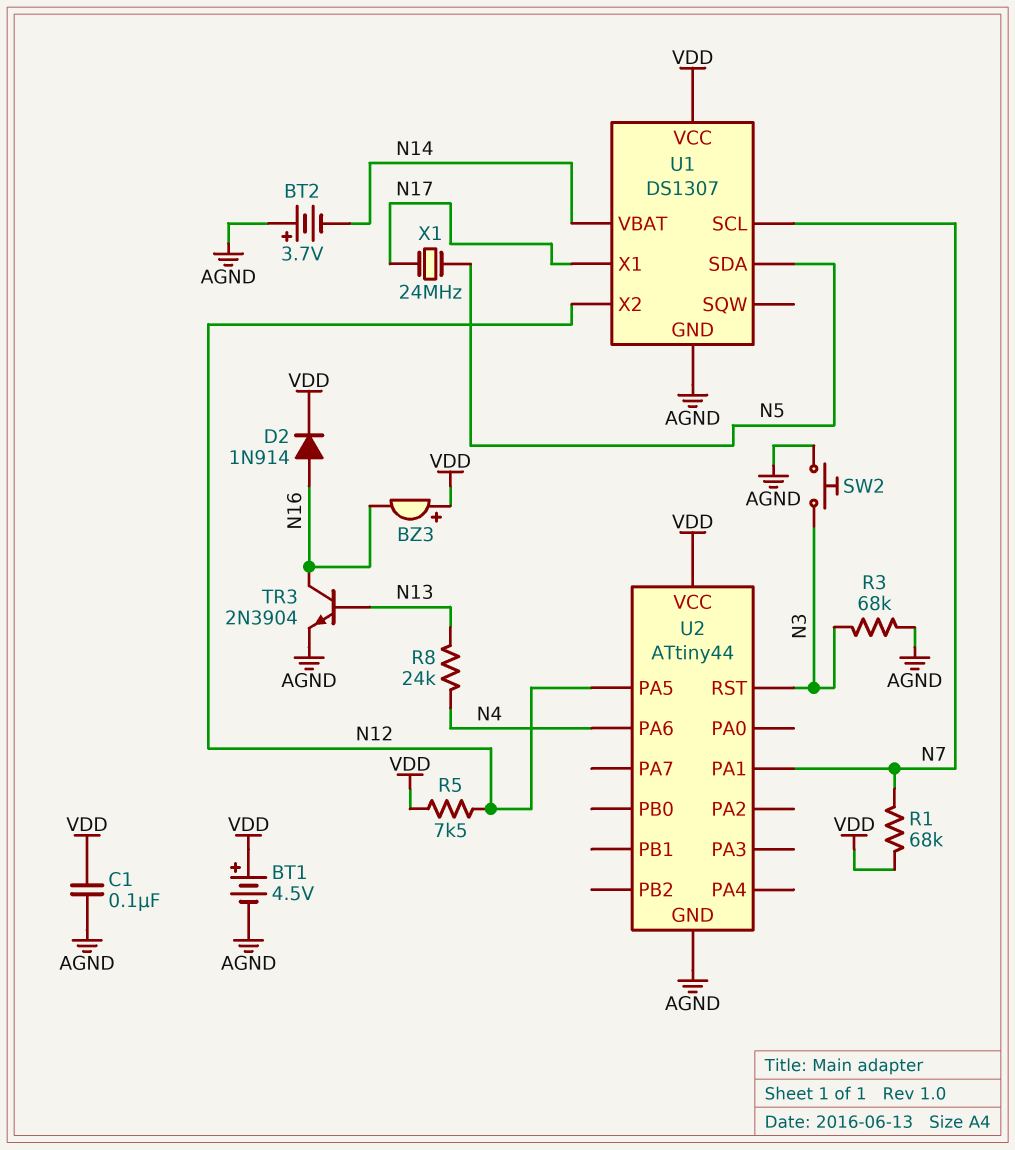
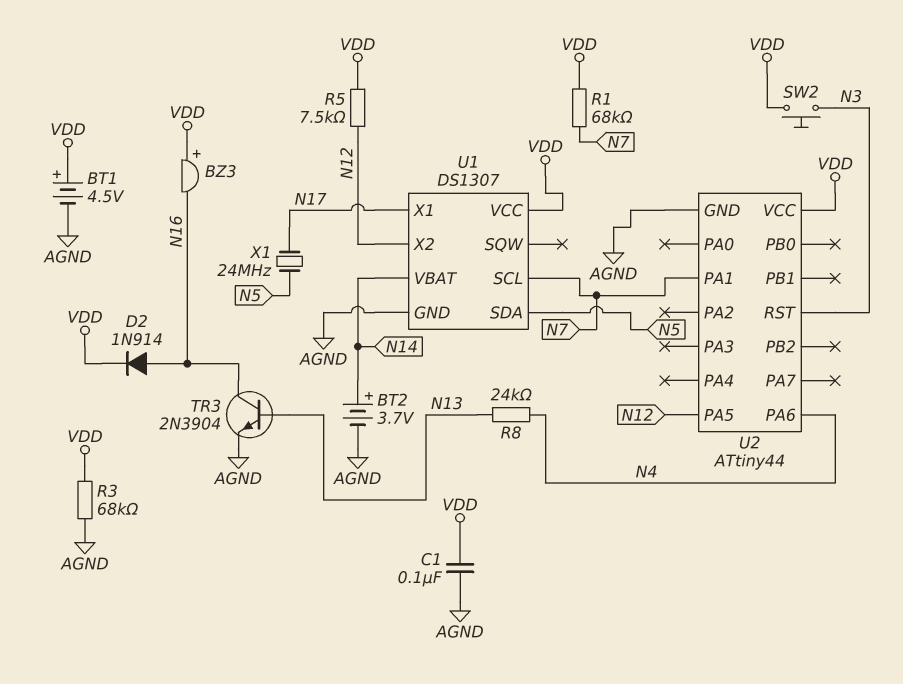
BT2: 3.7V (plus AGND, minus N14) -> 3.7V (plus N14, minus AGND)
R3: 68k (AGND, N3) -> 68k (AGND, VDD)
SW2: button (AGND, N3) -> button (N3, VDD)

